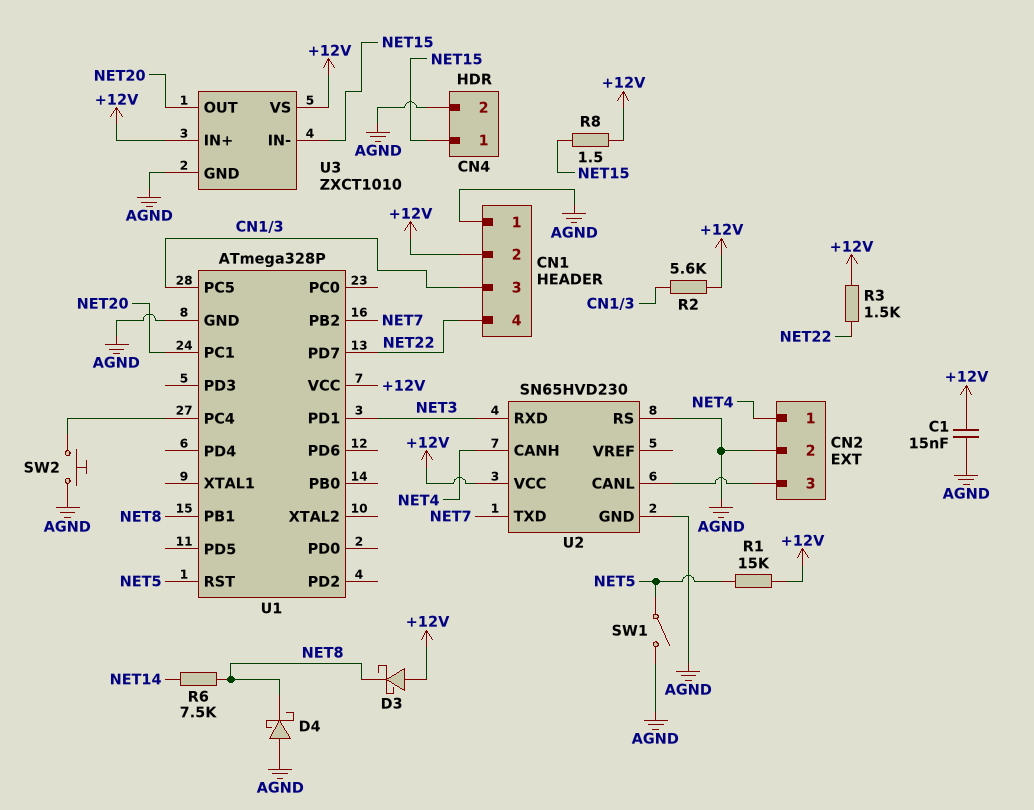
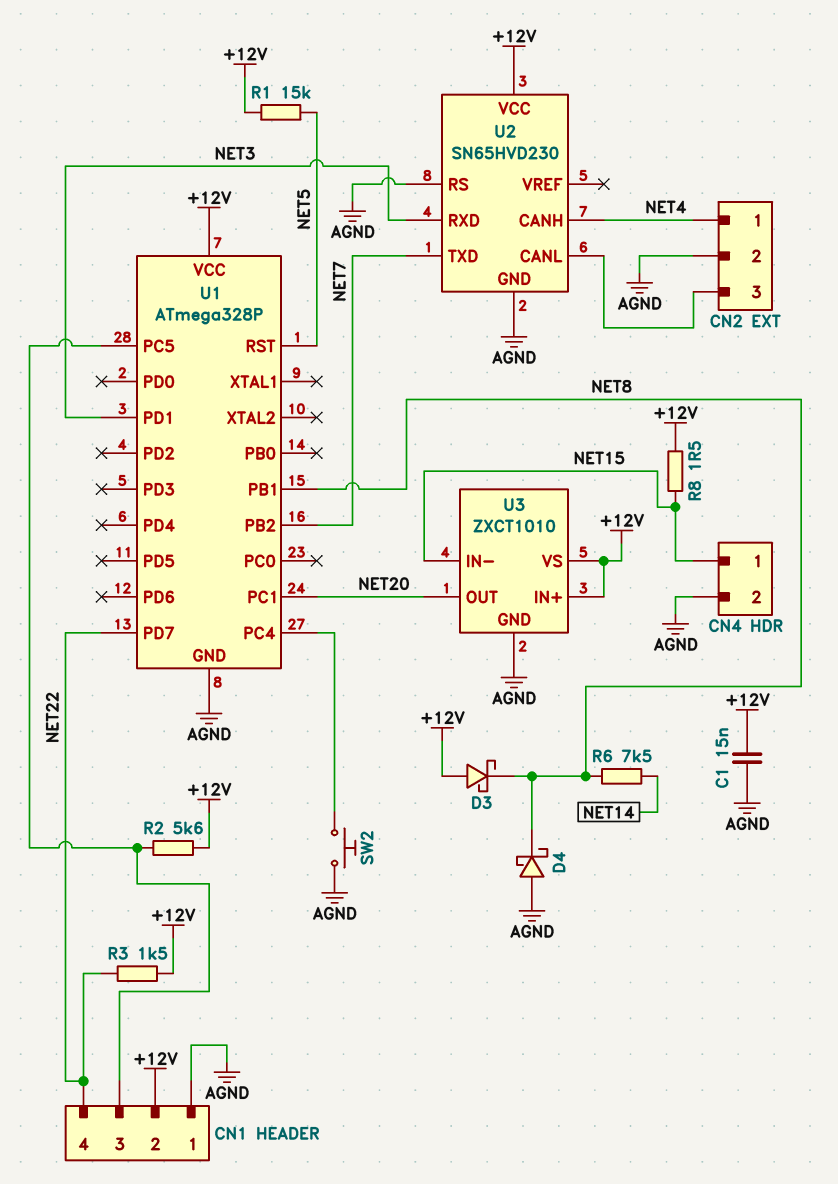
SW1: switch (AGND, NET5) -> none

